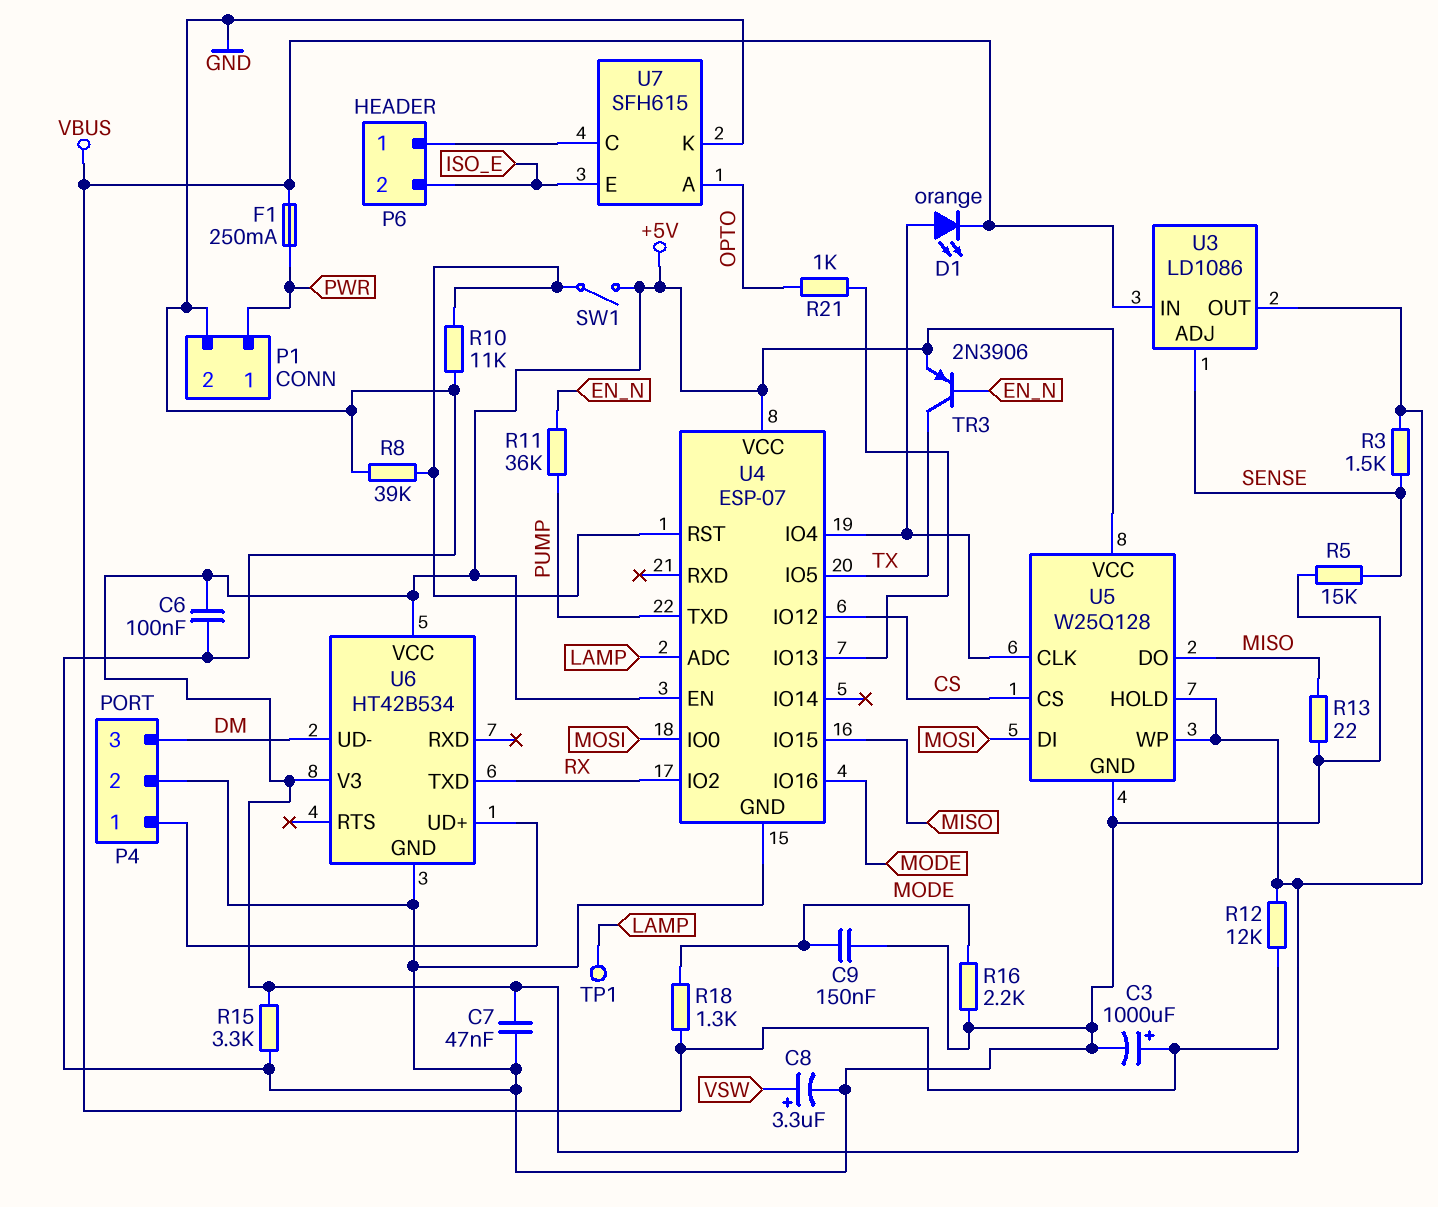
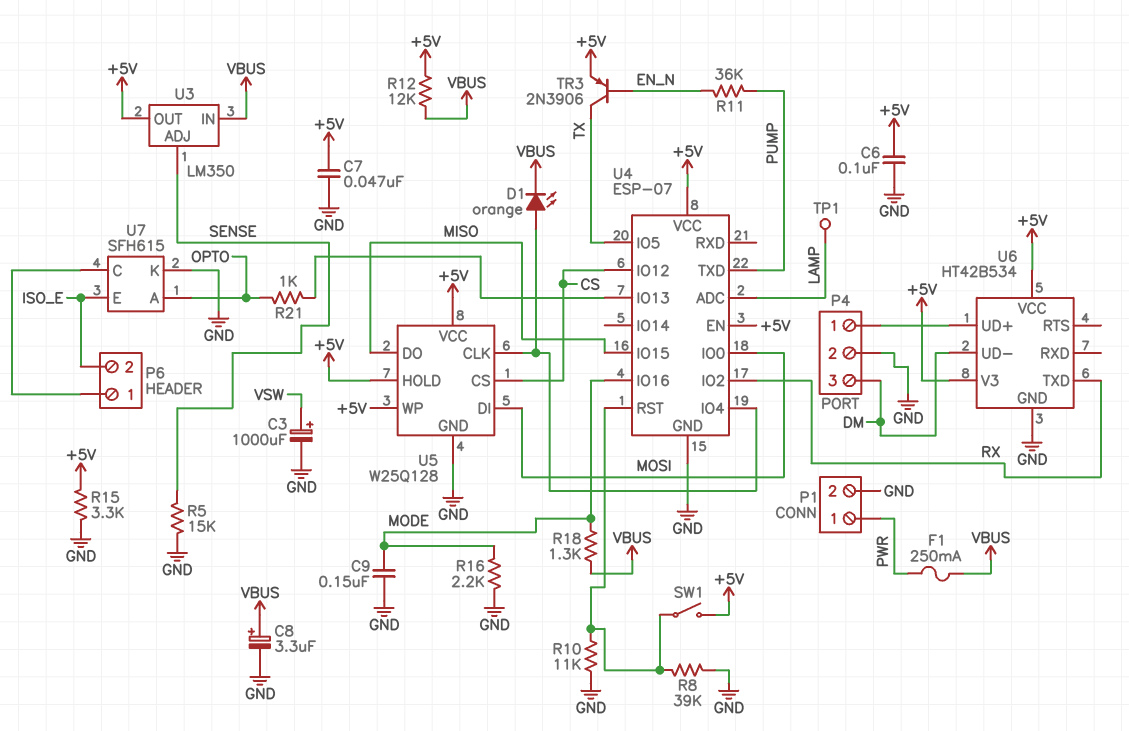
C3: 1000uF (plus VBUS, minus GND) -> 1000uF (plus VSW, minus GND)
C8: 3.3uF (plus VSW, minus GND) -> 3.3uF (plus VBUS, minus GND)
R3: 1.5k (+5V, SENSE) -> none
R13: 22 (GND, MISO) -> none
U3: LD1086 -> LM350

